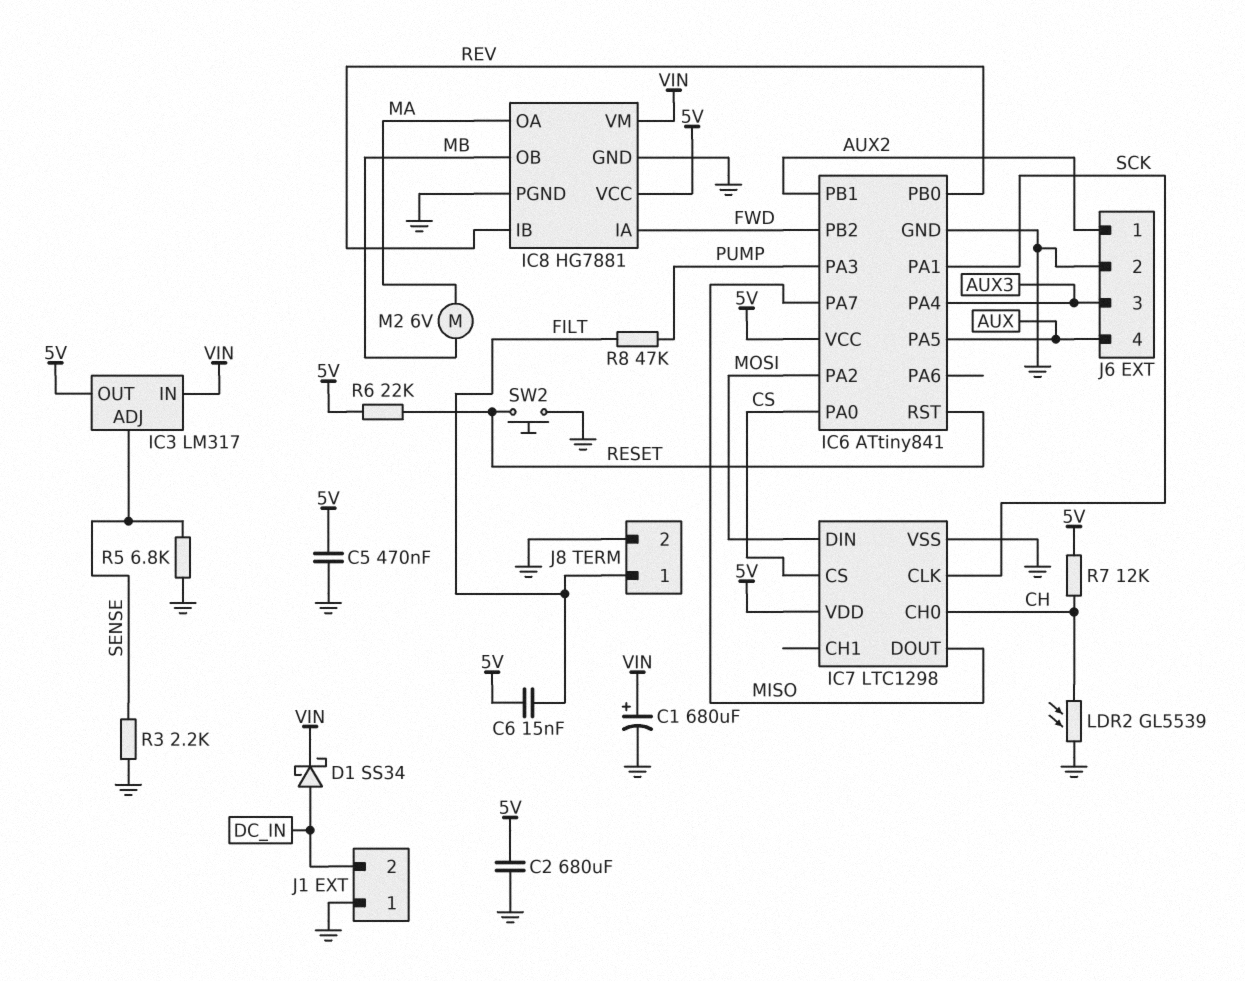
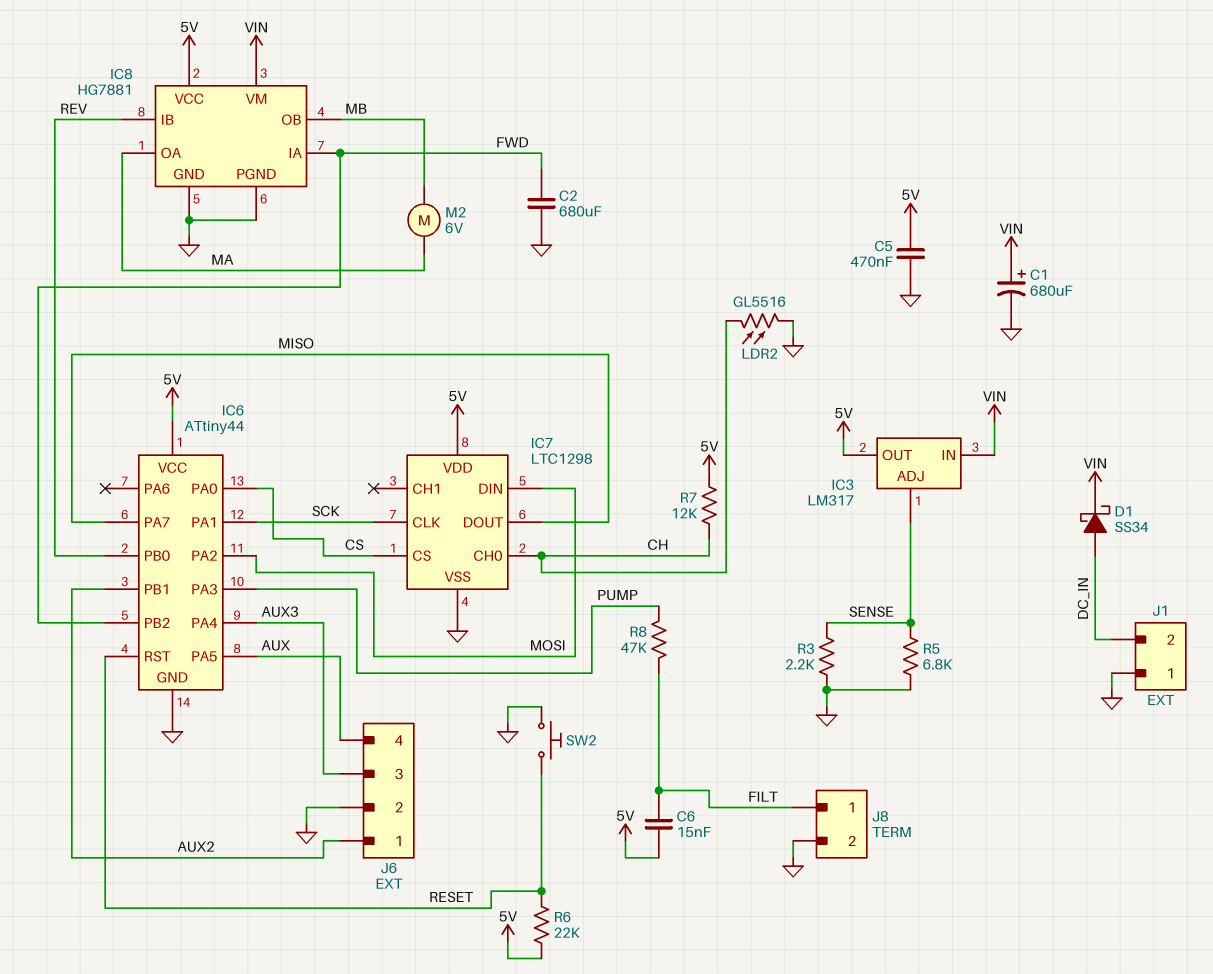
C2: 680uF (5V, GND) -> 680uF (FWD, GND)
IC6: ATtiny841 -> ATtiny44
LDR2: GL5539 (CH, GND) -> GL5516 (CH, GND)

